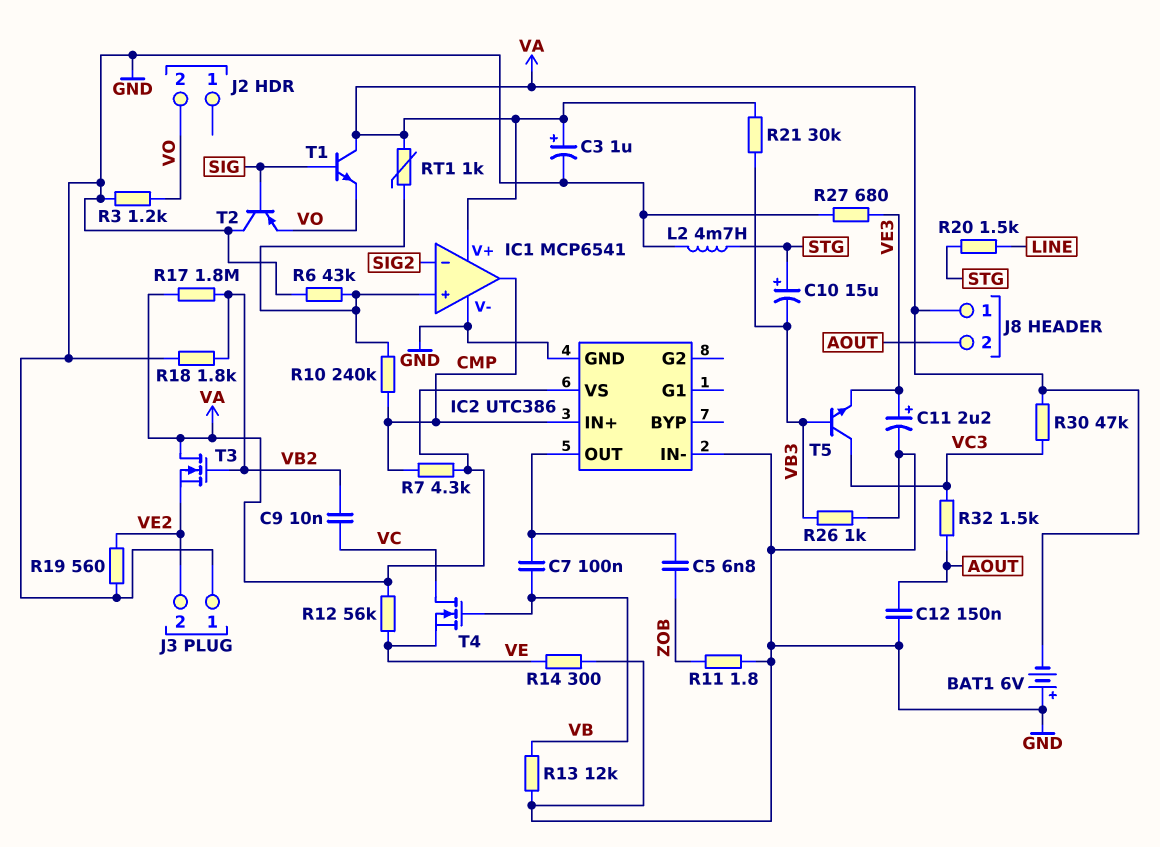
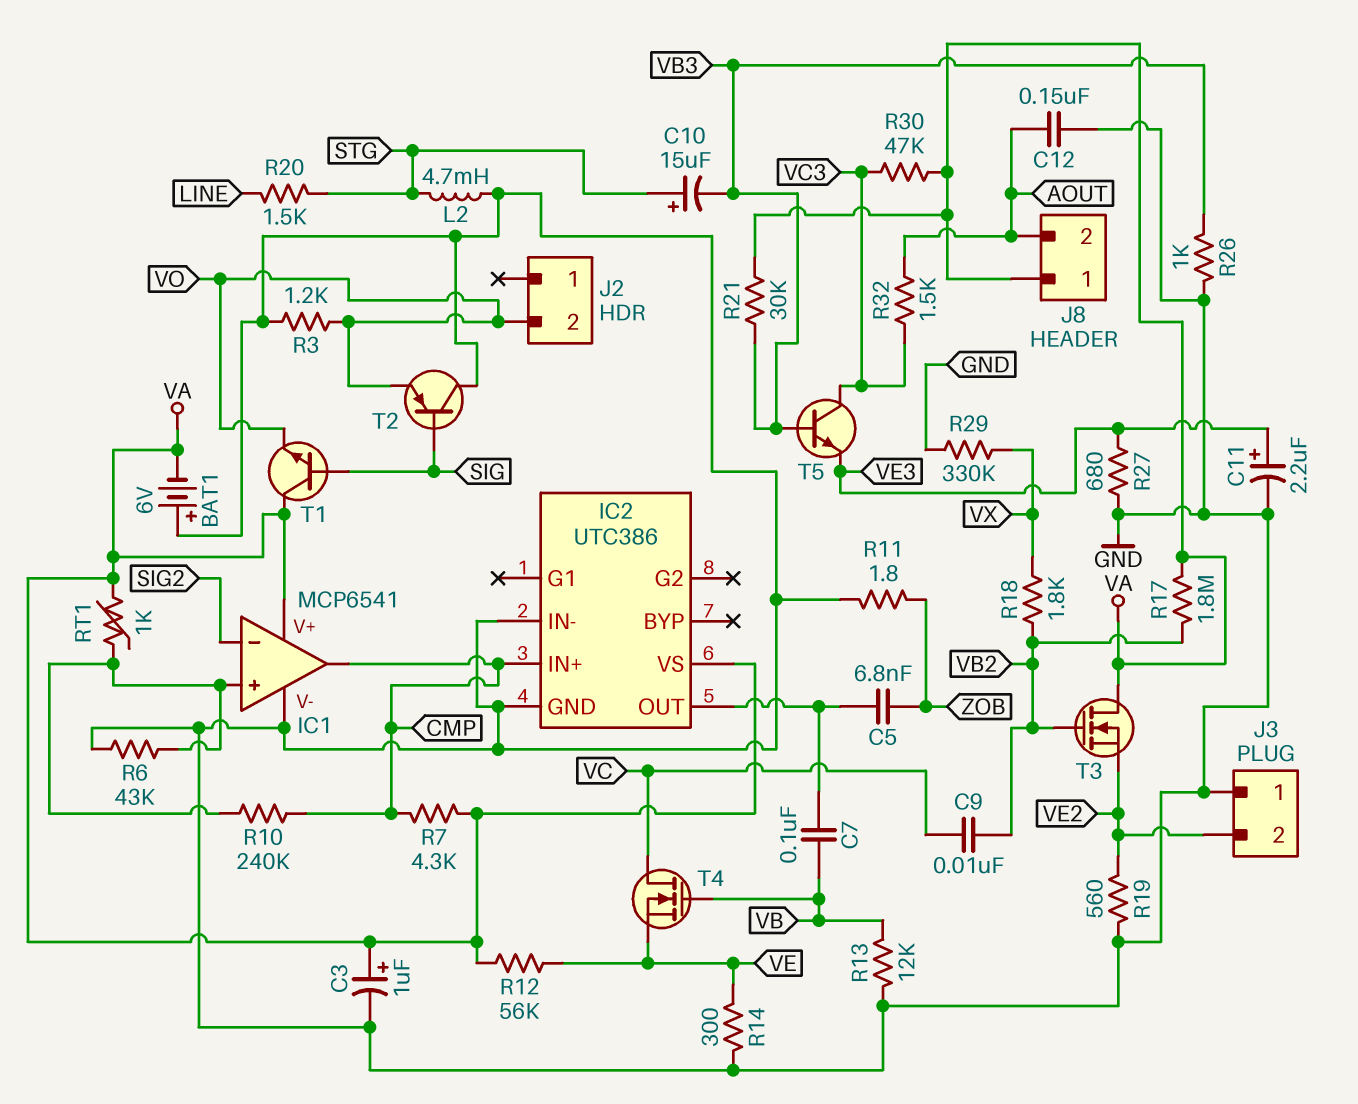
R18: 1.8k (GND, VB2) -> 1.8k (VB2, VX)
R29: none -> 330k (GND, VX)

